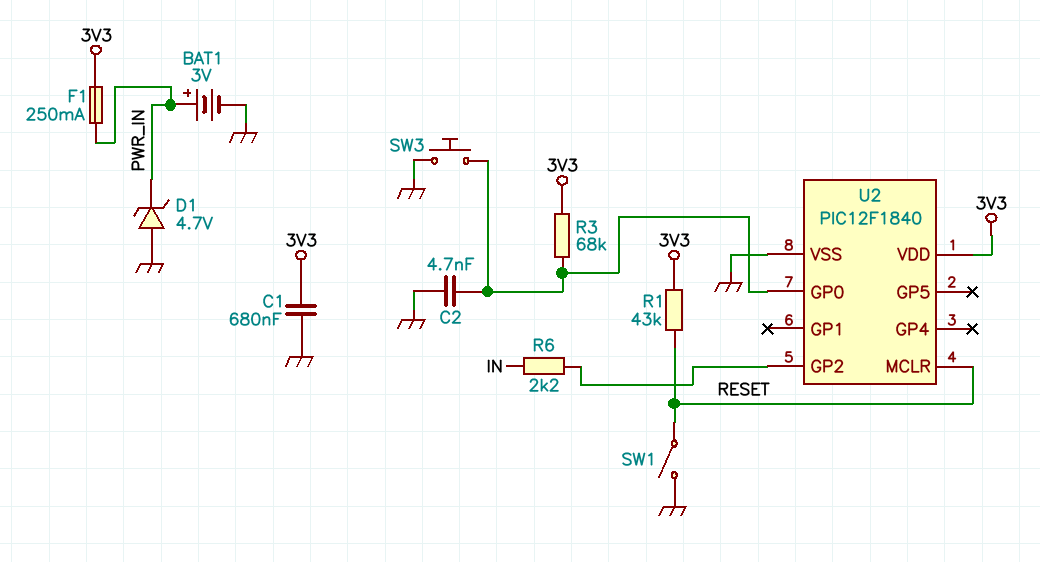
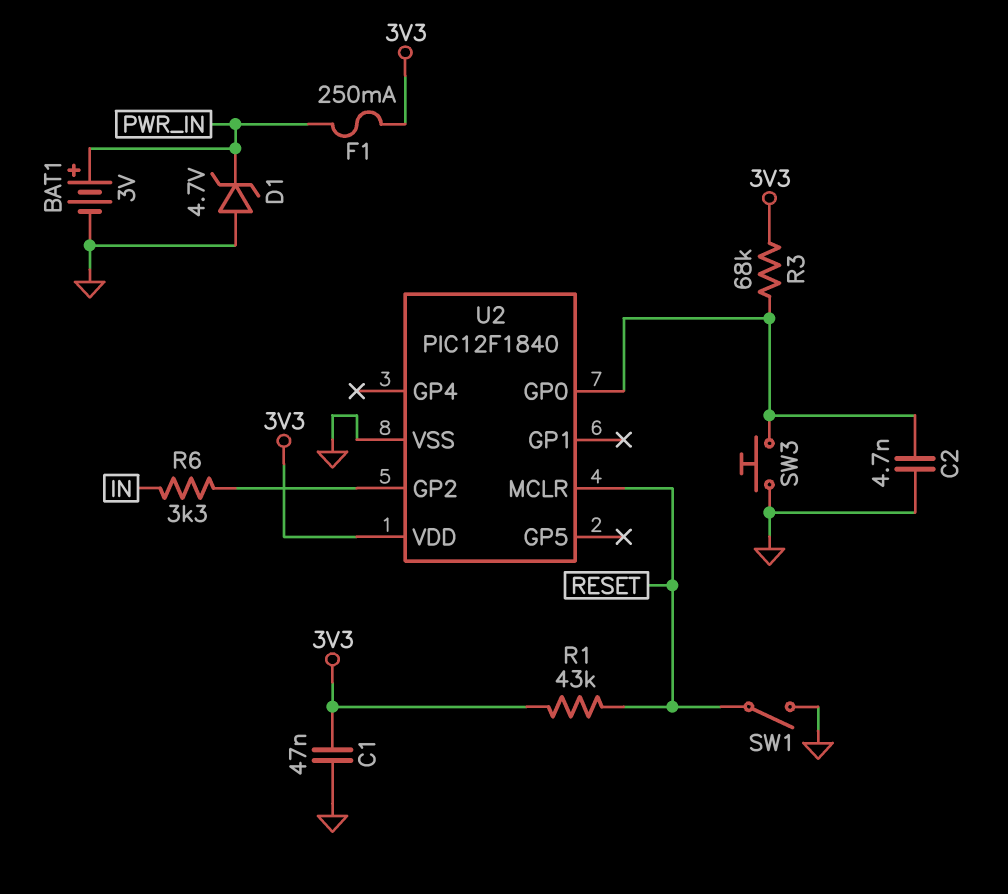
C1: 680nF (3V3, GND) -> 47nF (3V3, GND)
R6: 2.2k (IN, U2/GP2) -> 3.3k (IN, U2/GP2)

